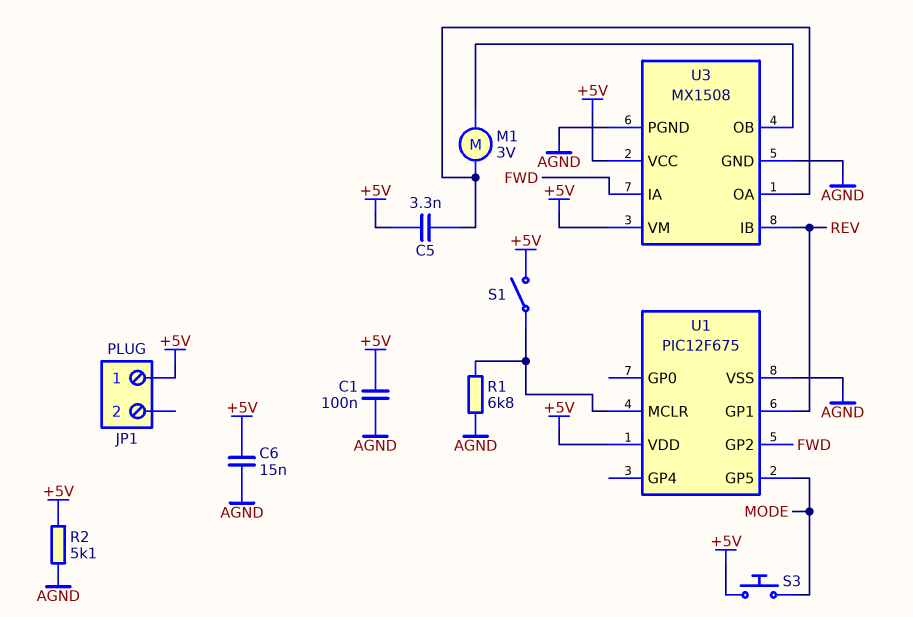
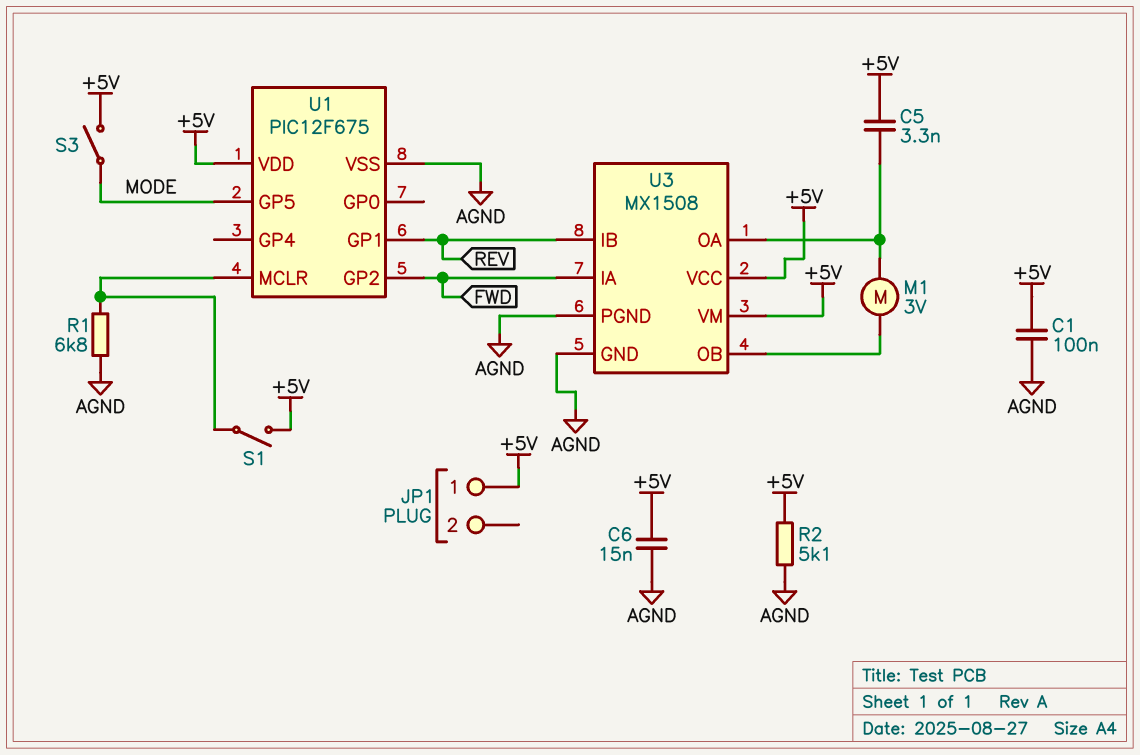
S3: button (+5V, MODE) -> switch (+5V, MODE)

